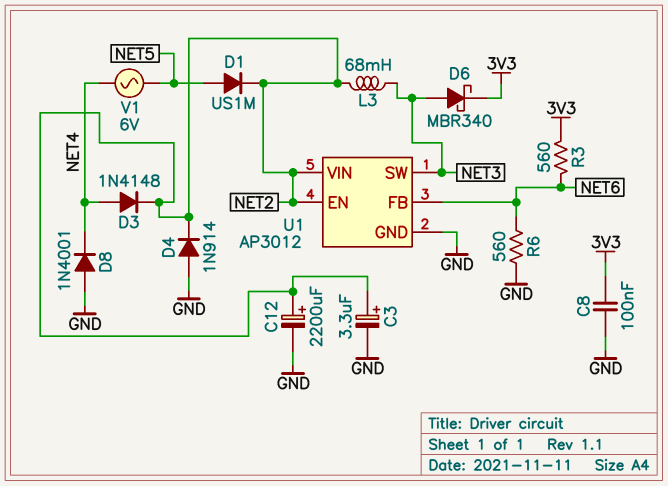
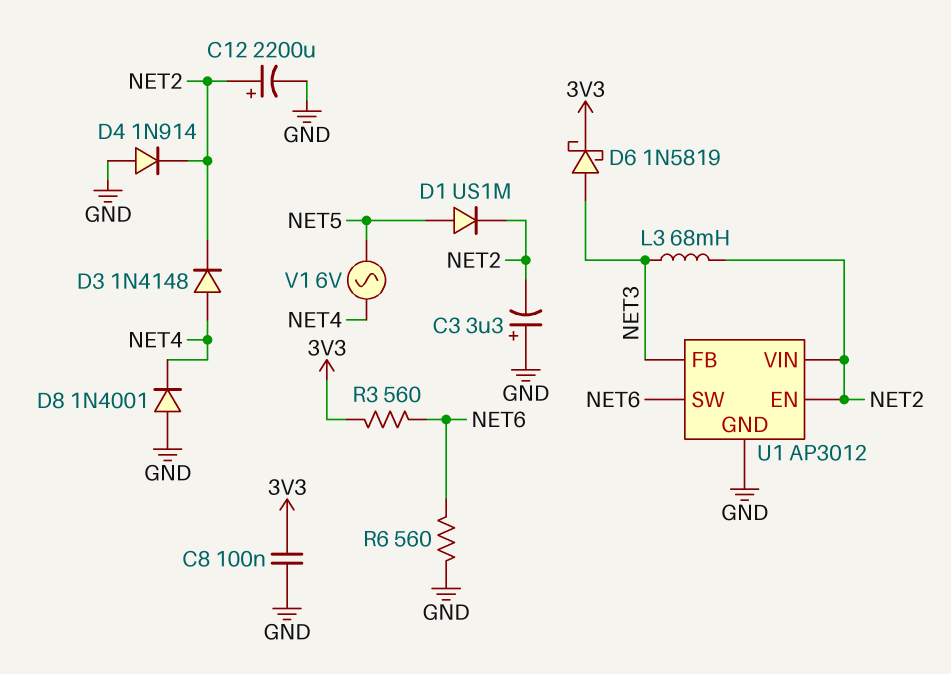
C3: 3.3uF (plus NET2, minus GND) -> 3.3uF (plus GND, minus NET2)
D6: schottky MBR340 (A NET3, K 3V3) -> schottky 1N5819 (A NET3, K 3V3)
U1 pin FB: NET6 -> NET3
U1 pin SW: NET3 -> NET6

